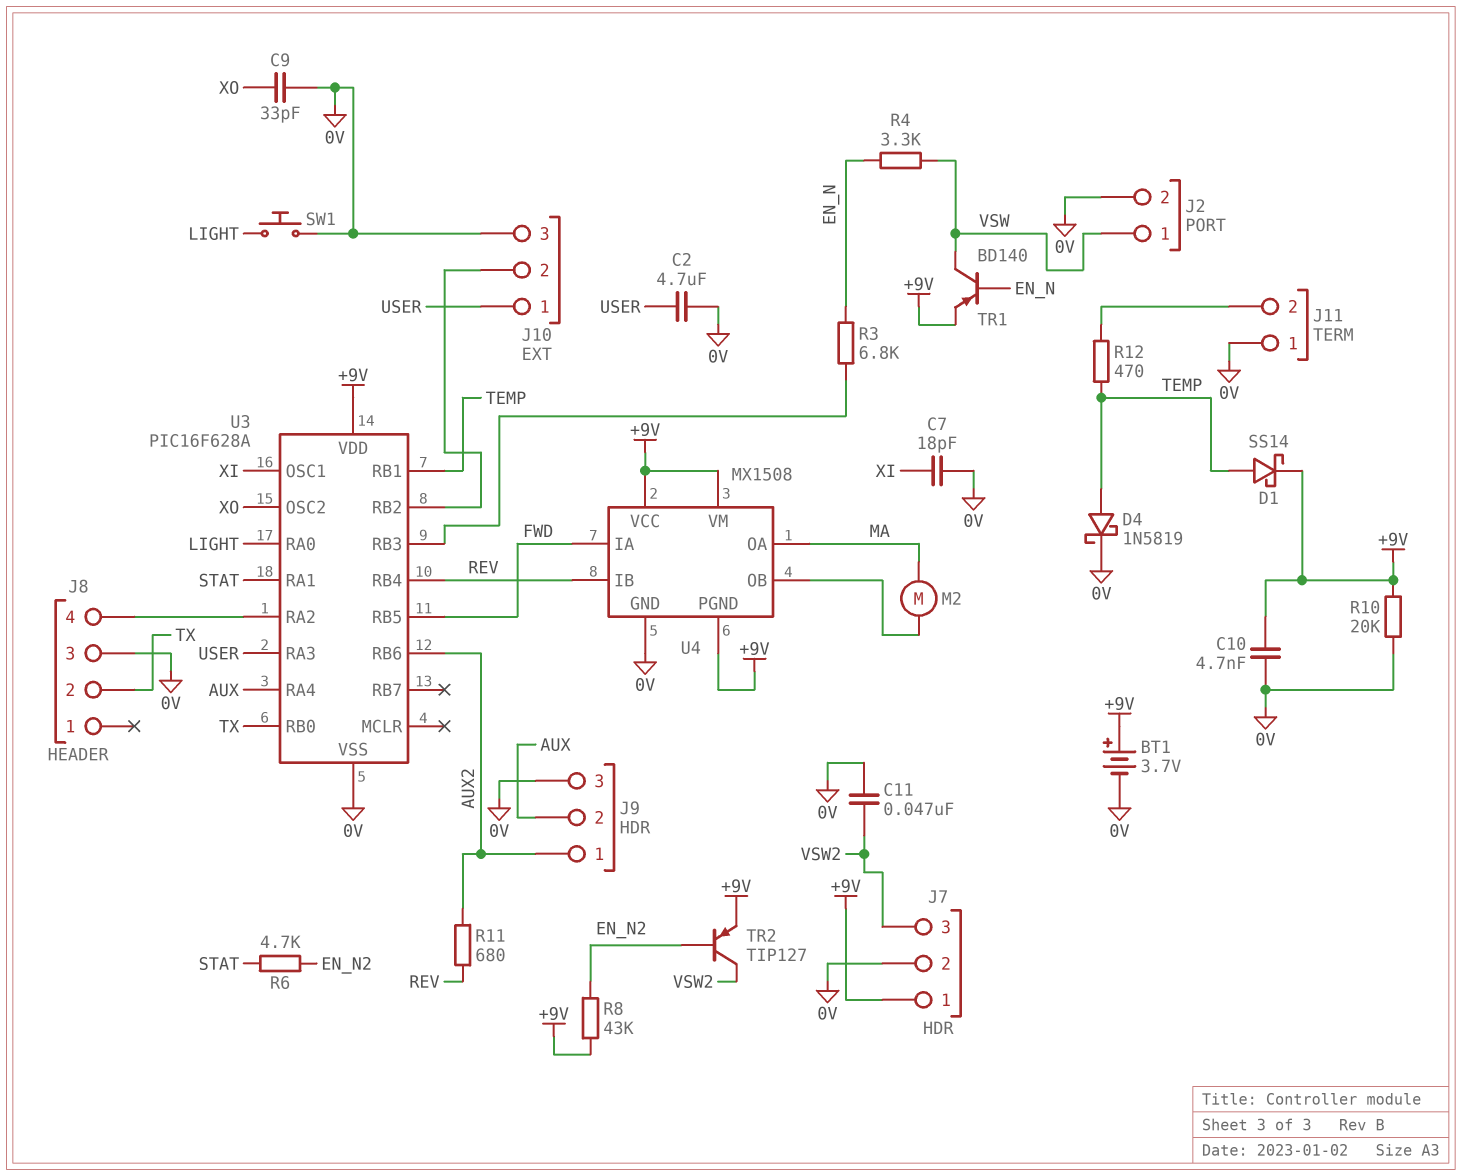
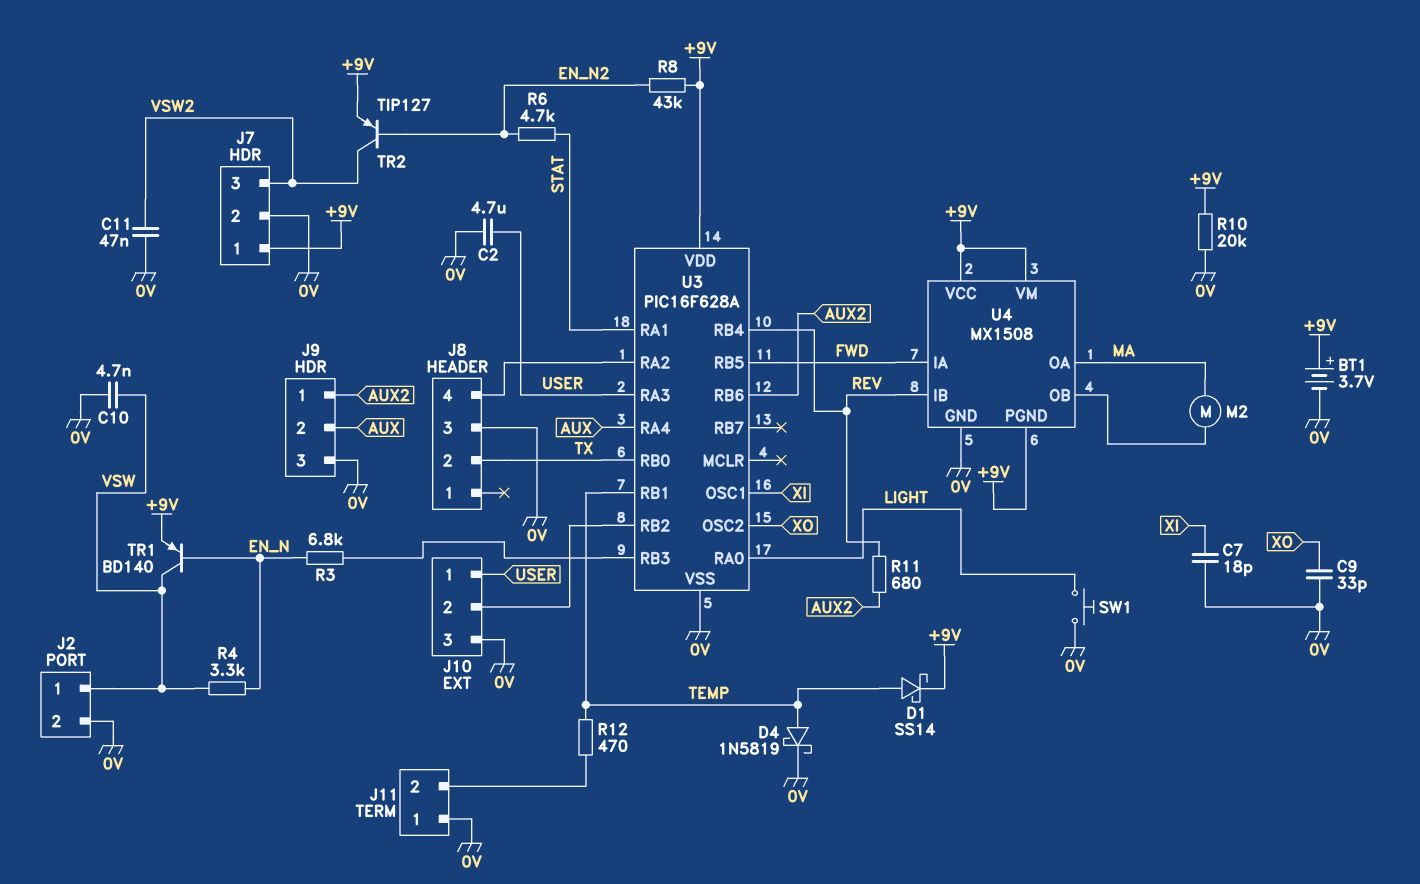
C10: 4.7nF (+9V, 0V) -> 4.7nF (0V, VSW)

